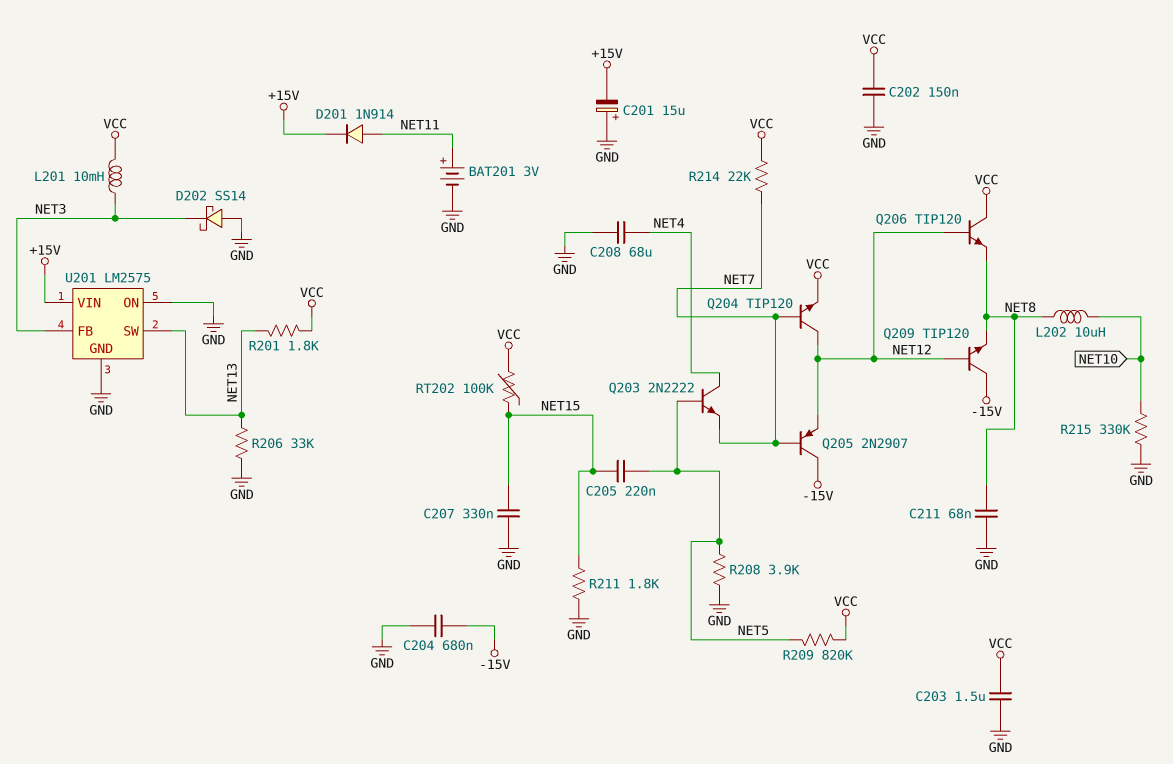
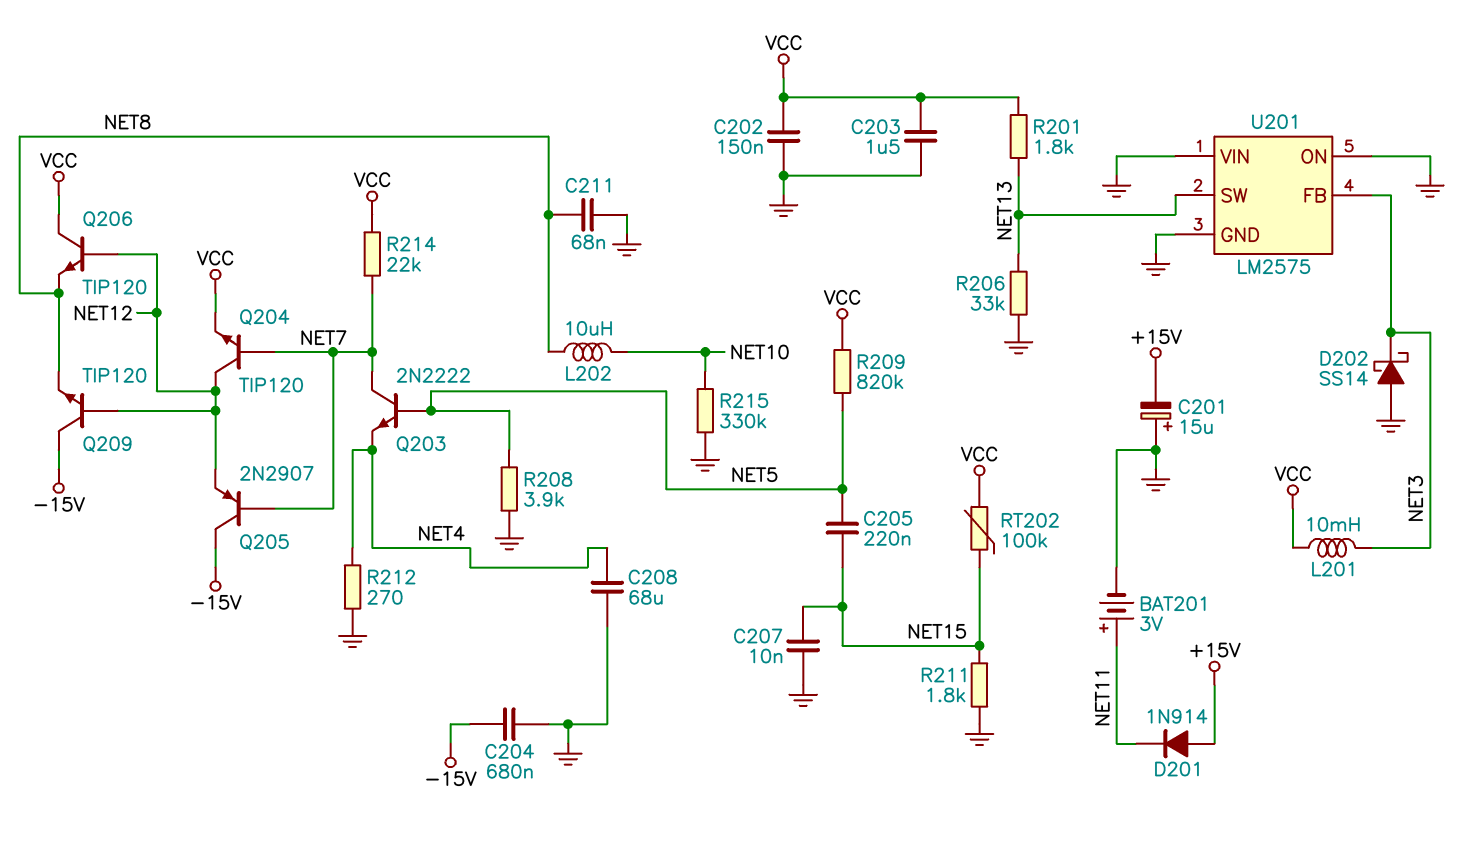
C207: 330nF (GND, NET15) -> 10nF (GND, NET15)
D201: diode 1N914 (A NET11, K +15V) -> diode 1N914 (A +15V, K NET11)
Q203: NPN 2N2222 (B NET5, C NET4, E NET7) -> NPN 2N2222 (B NET5, C NET7, E NET4)
R212: none -> 270 (GND, NET4)
U201 pin VIN: +15V -> GND

